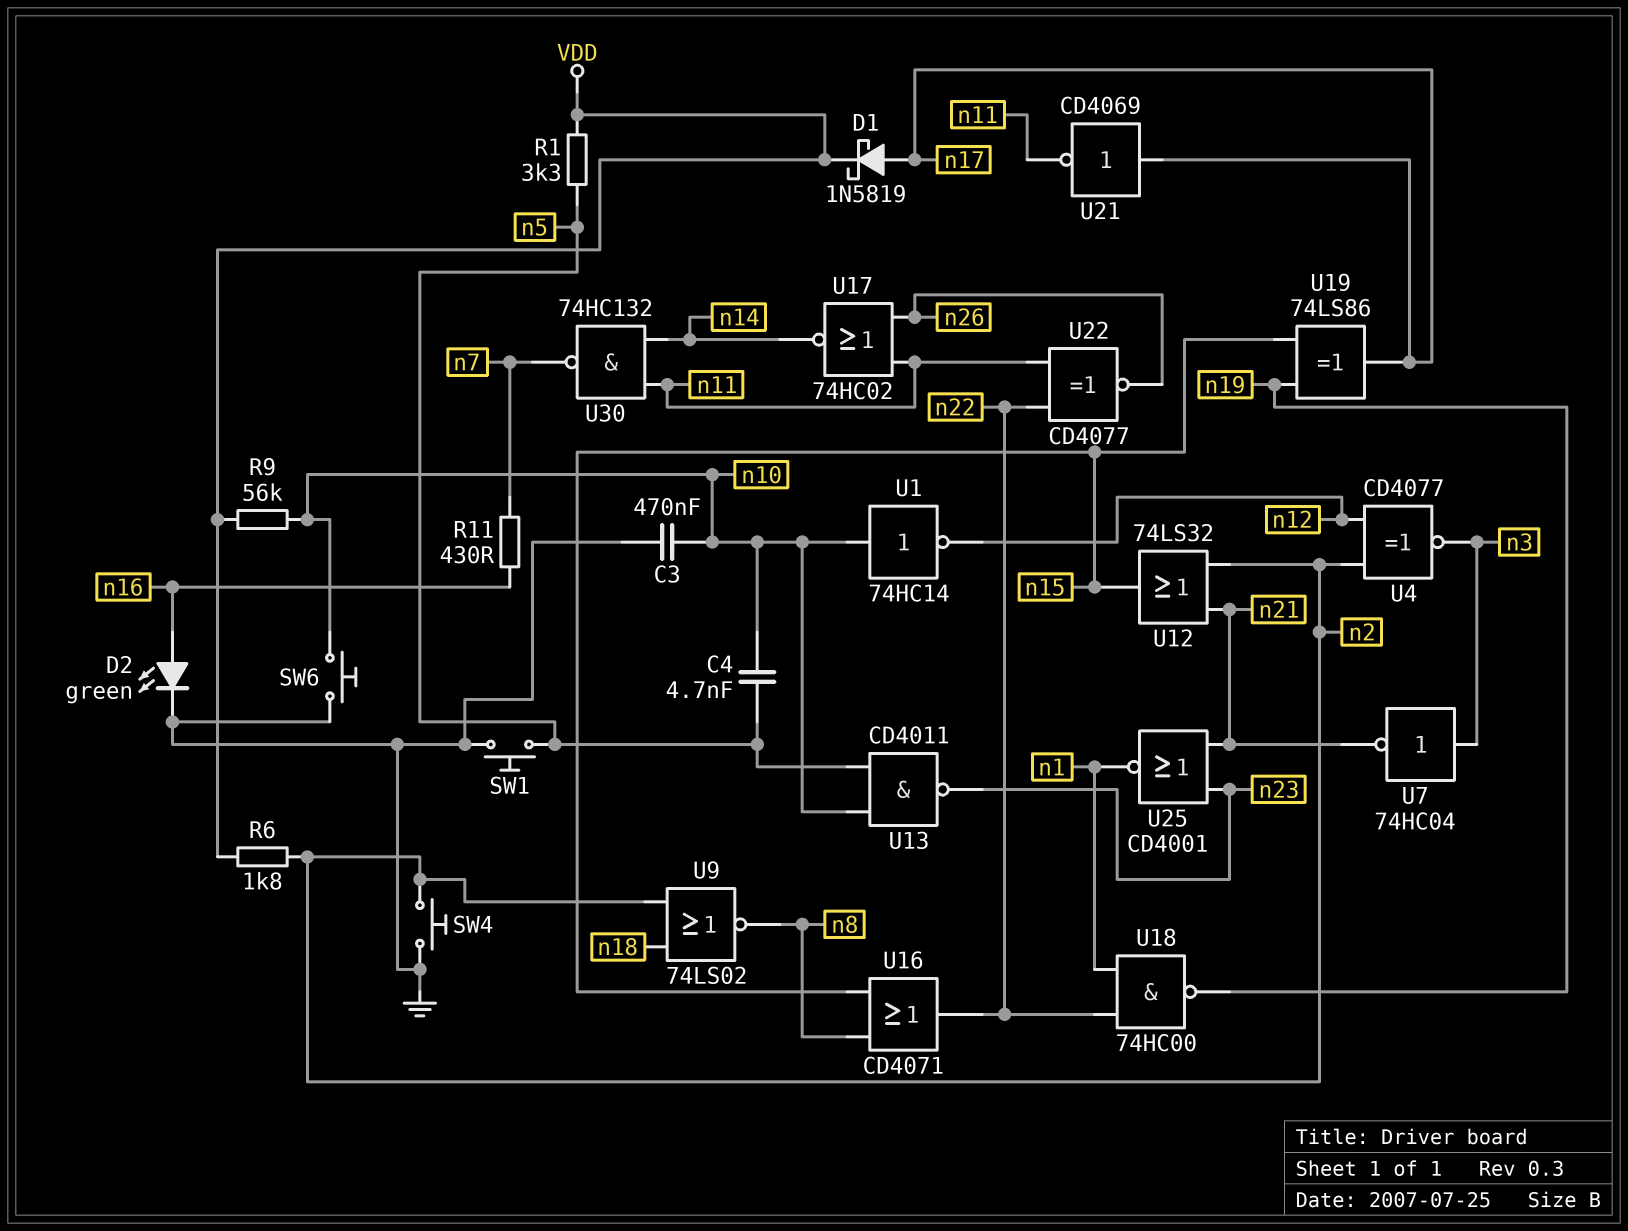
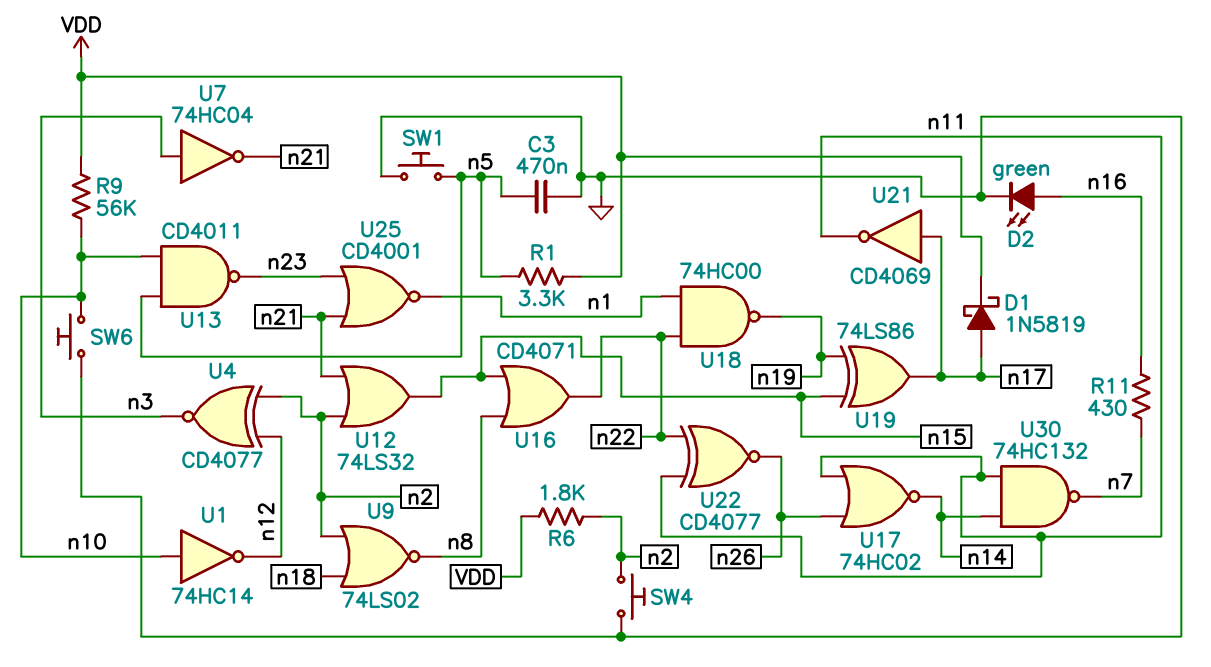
C3: 470nF (GND, n10) -> 470nF (GND, n5)
C4: 4.7nF (n5, n10) -> none

